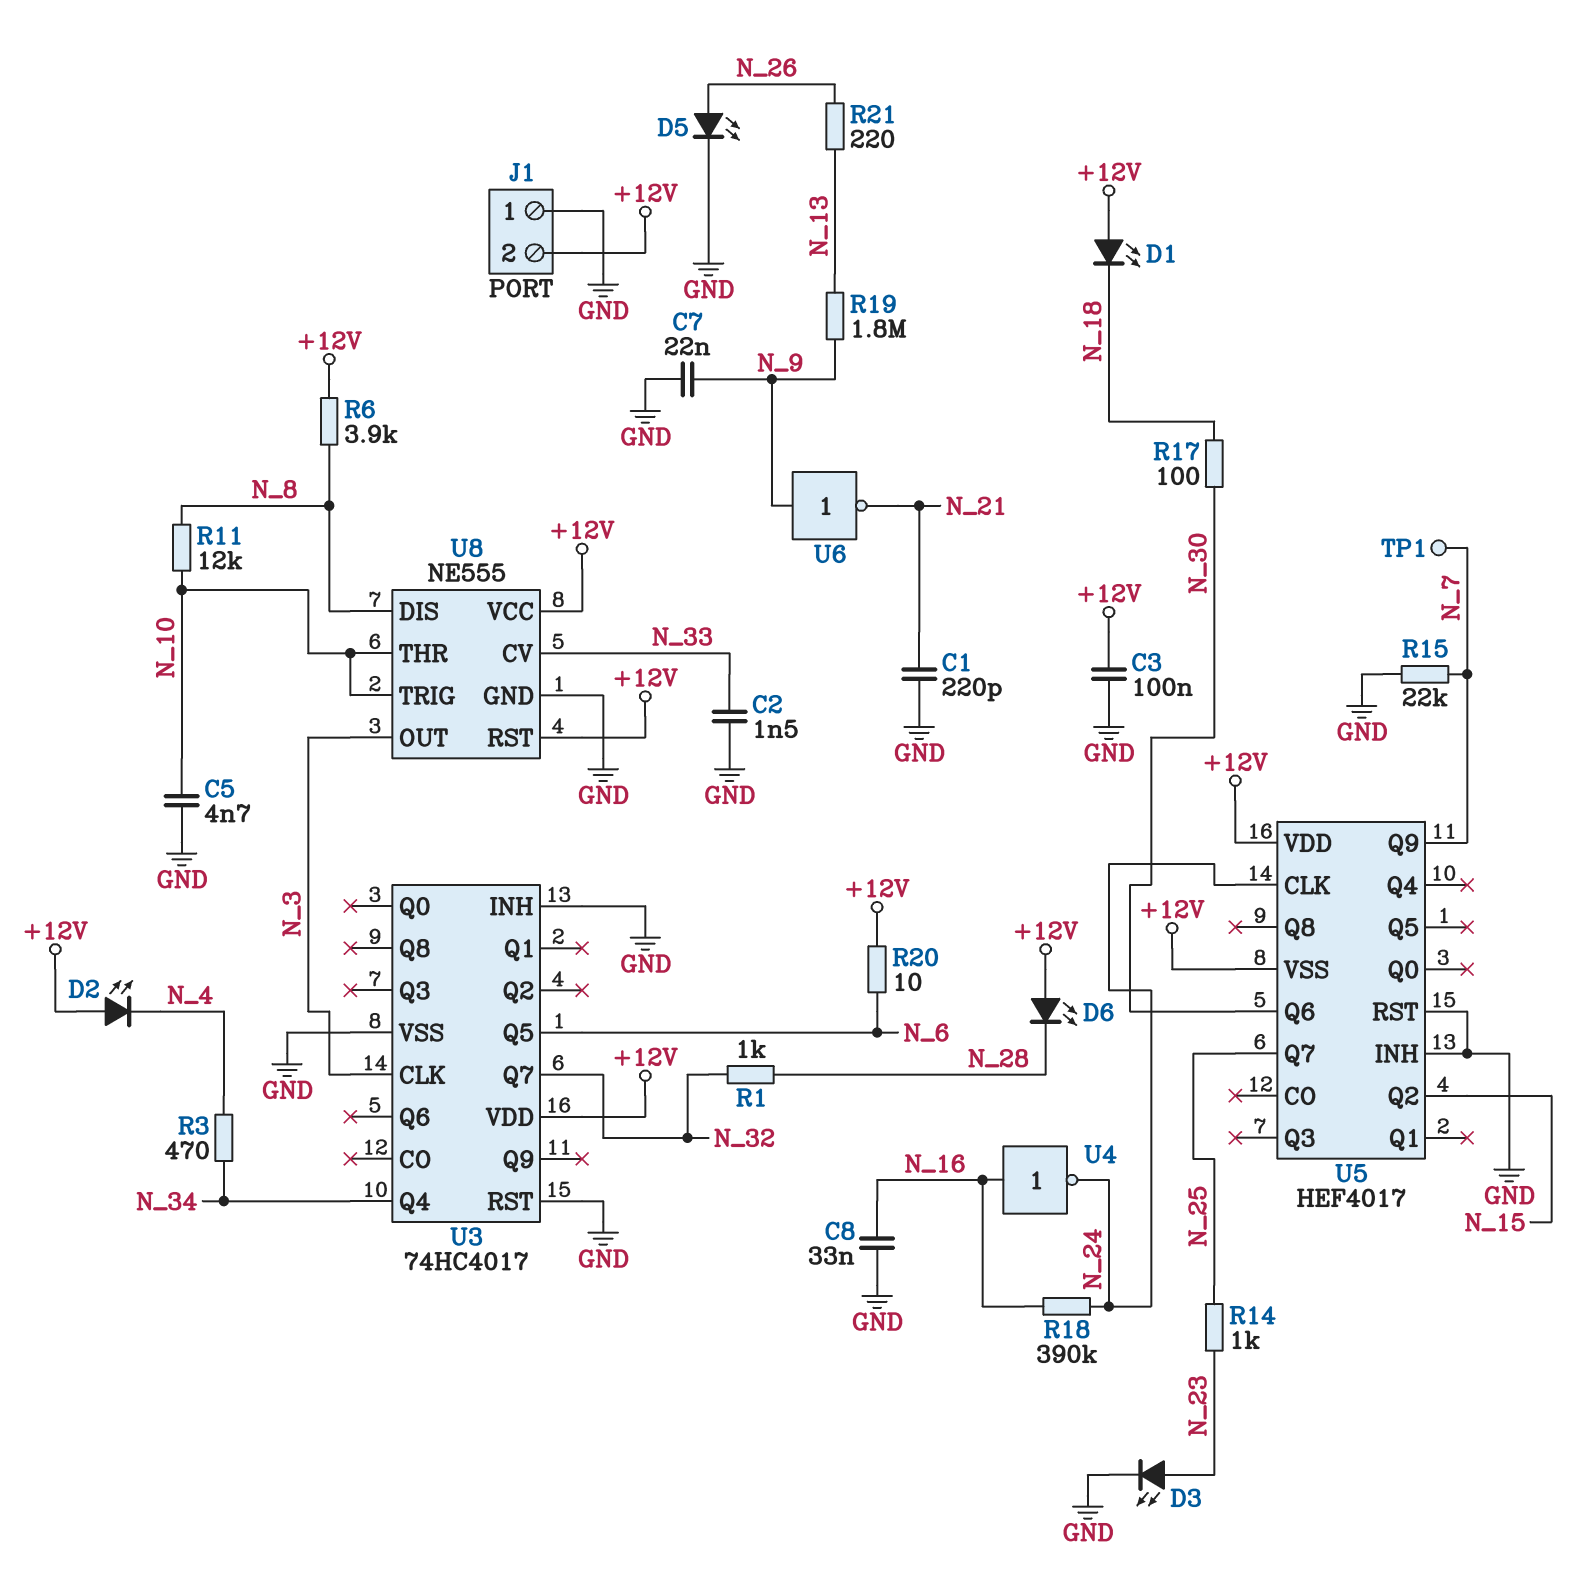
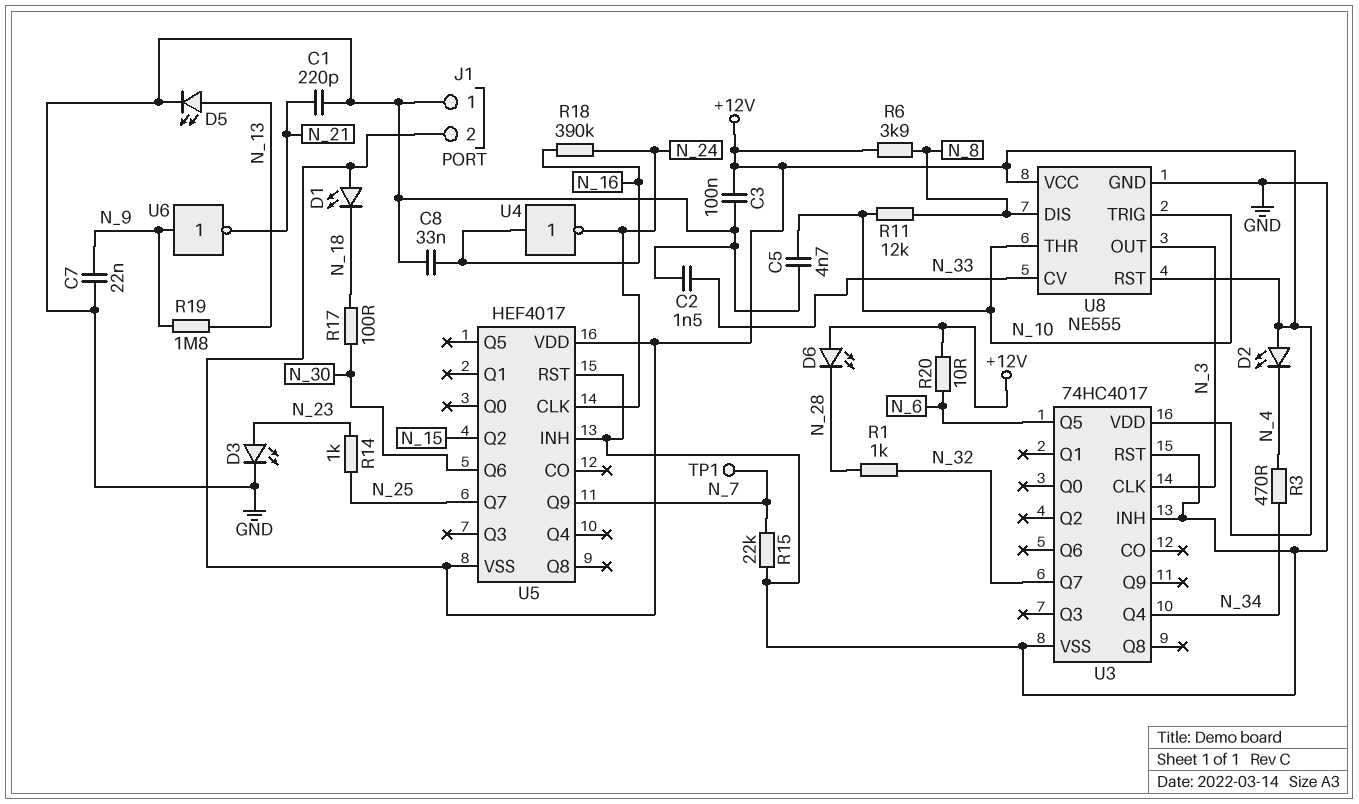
D5: LED (A N_26, K GND) -> LED (A N_13, K GND)
R21: 220 (N_13, N_26) -> none

